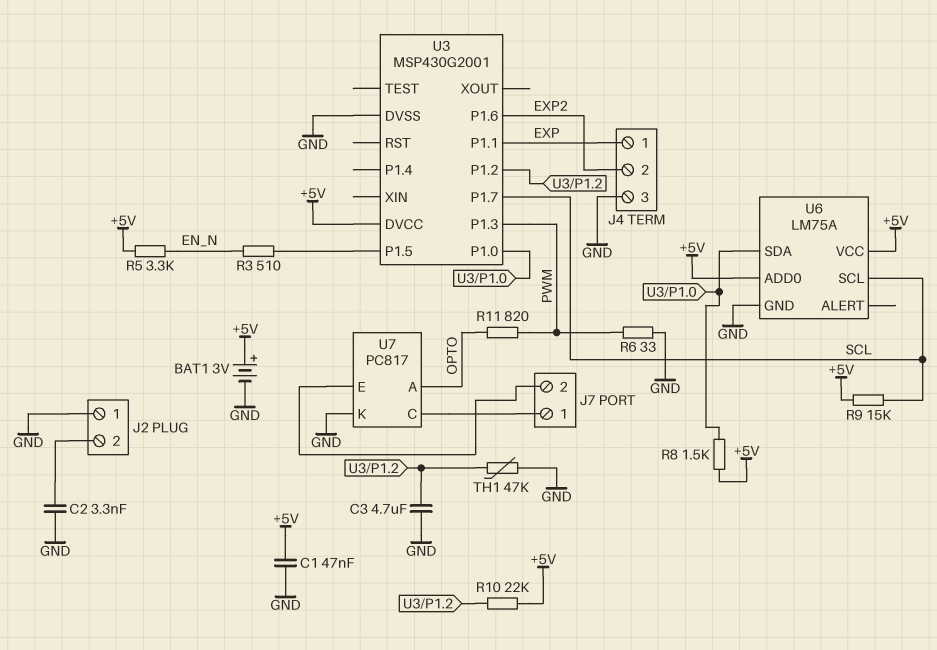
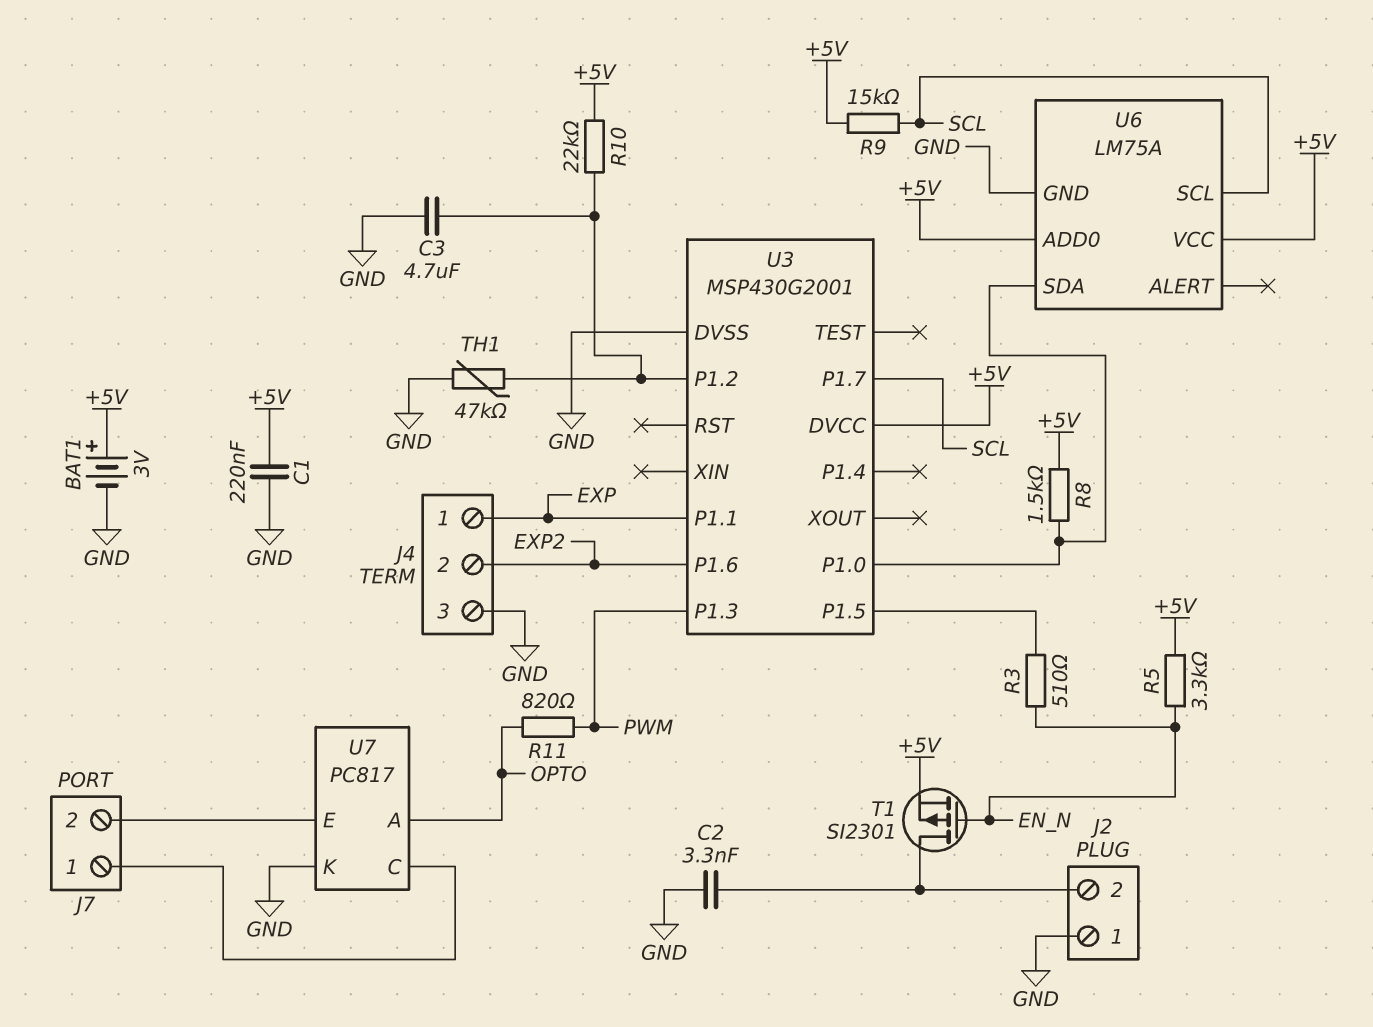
C1: 47nF (+5V, GND) -> 220nF (+5V, GND)
R6: 33 (GND, PWM) -> none
T1: none -> PMOS SI2301 (G EN_N, D J2/2, S +5V)

